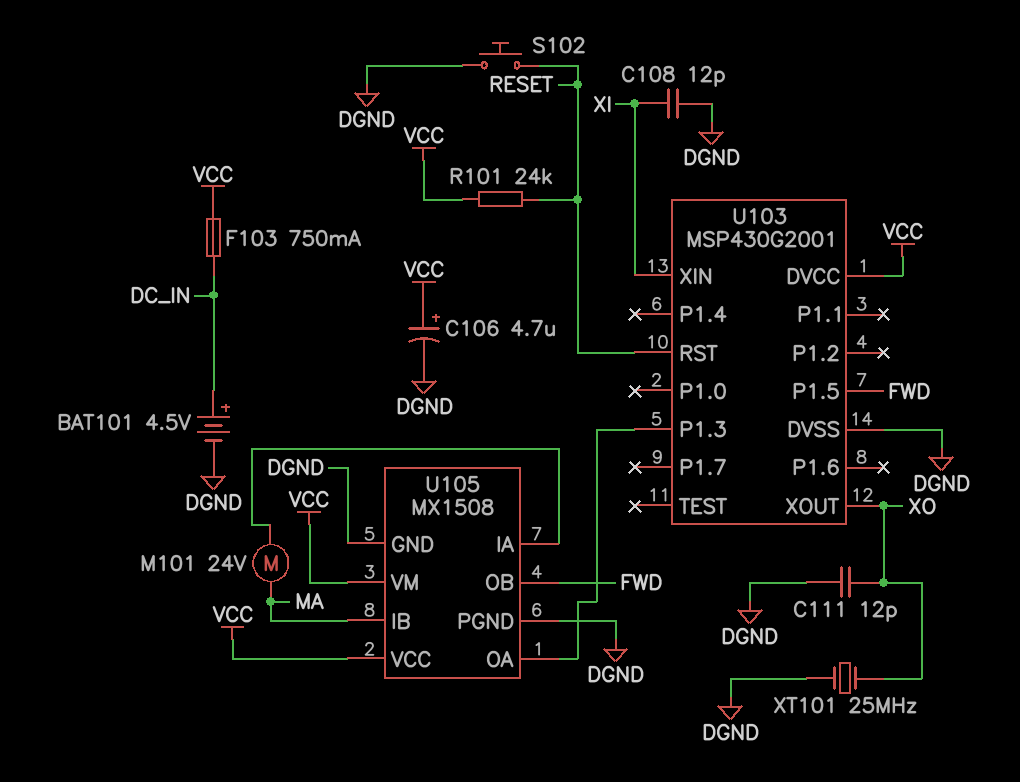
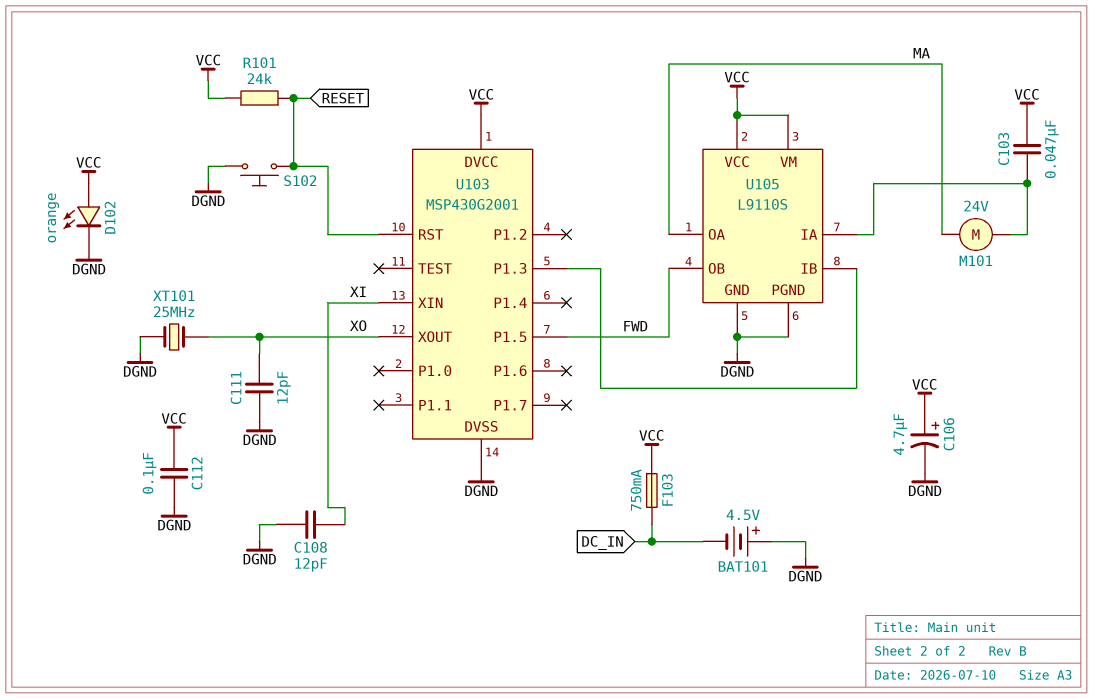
BAT101: 4.5V (plus DC_IN, minus DGND) -> 4.5V (plus DGND, minus DC_IN)
C103: none -> 47nF (U105/IA, VCC)
C112: none -> 100nF (DGND, VCC)
D102: none -> LED orange (A VCC, K DGND)
U105: MX1508 -> L9110S
U105 pin IB: MA -> U103/P1.3
U105 pin OA: U103/P1.3 -> MA

